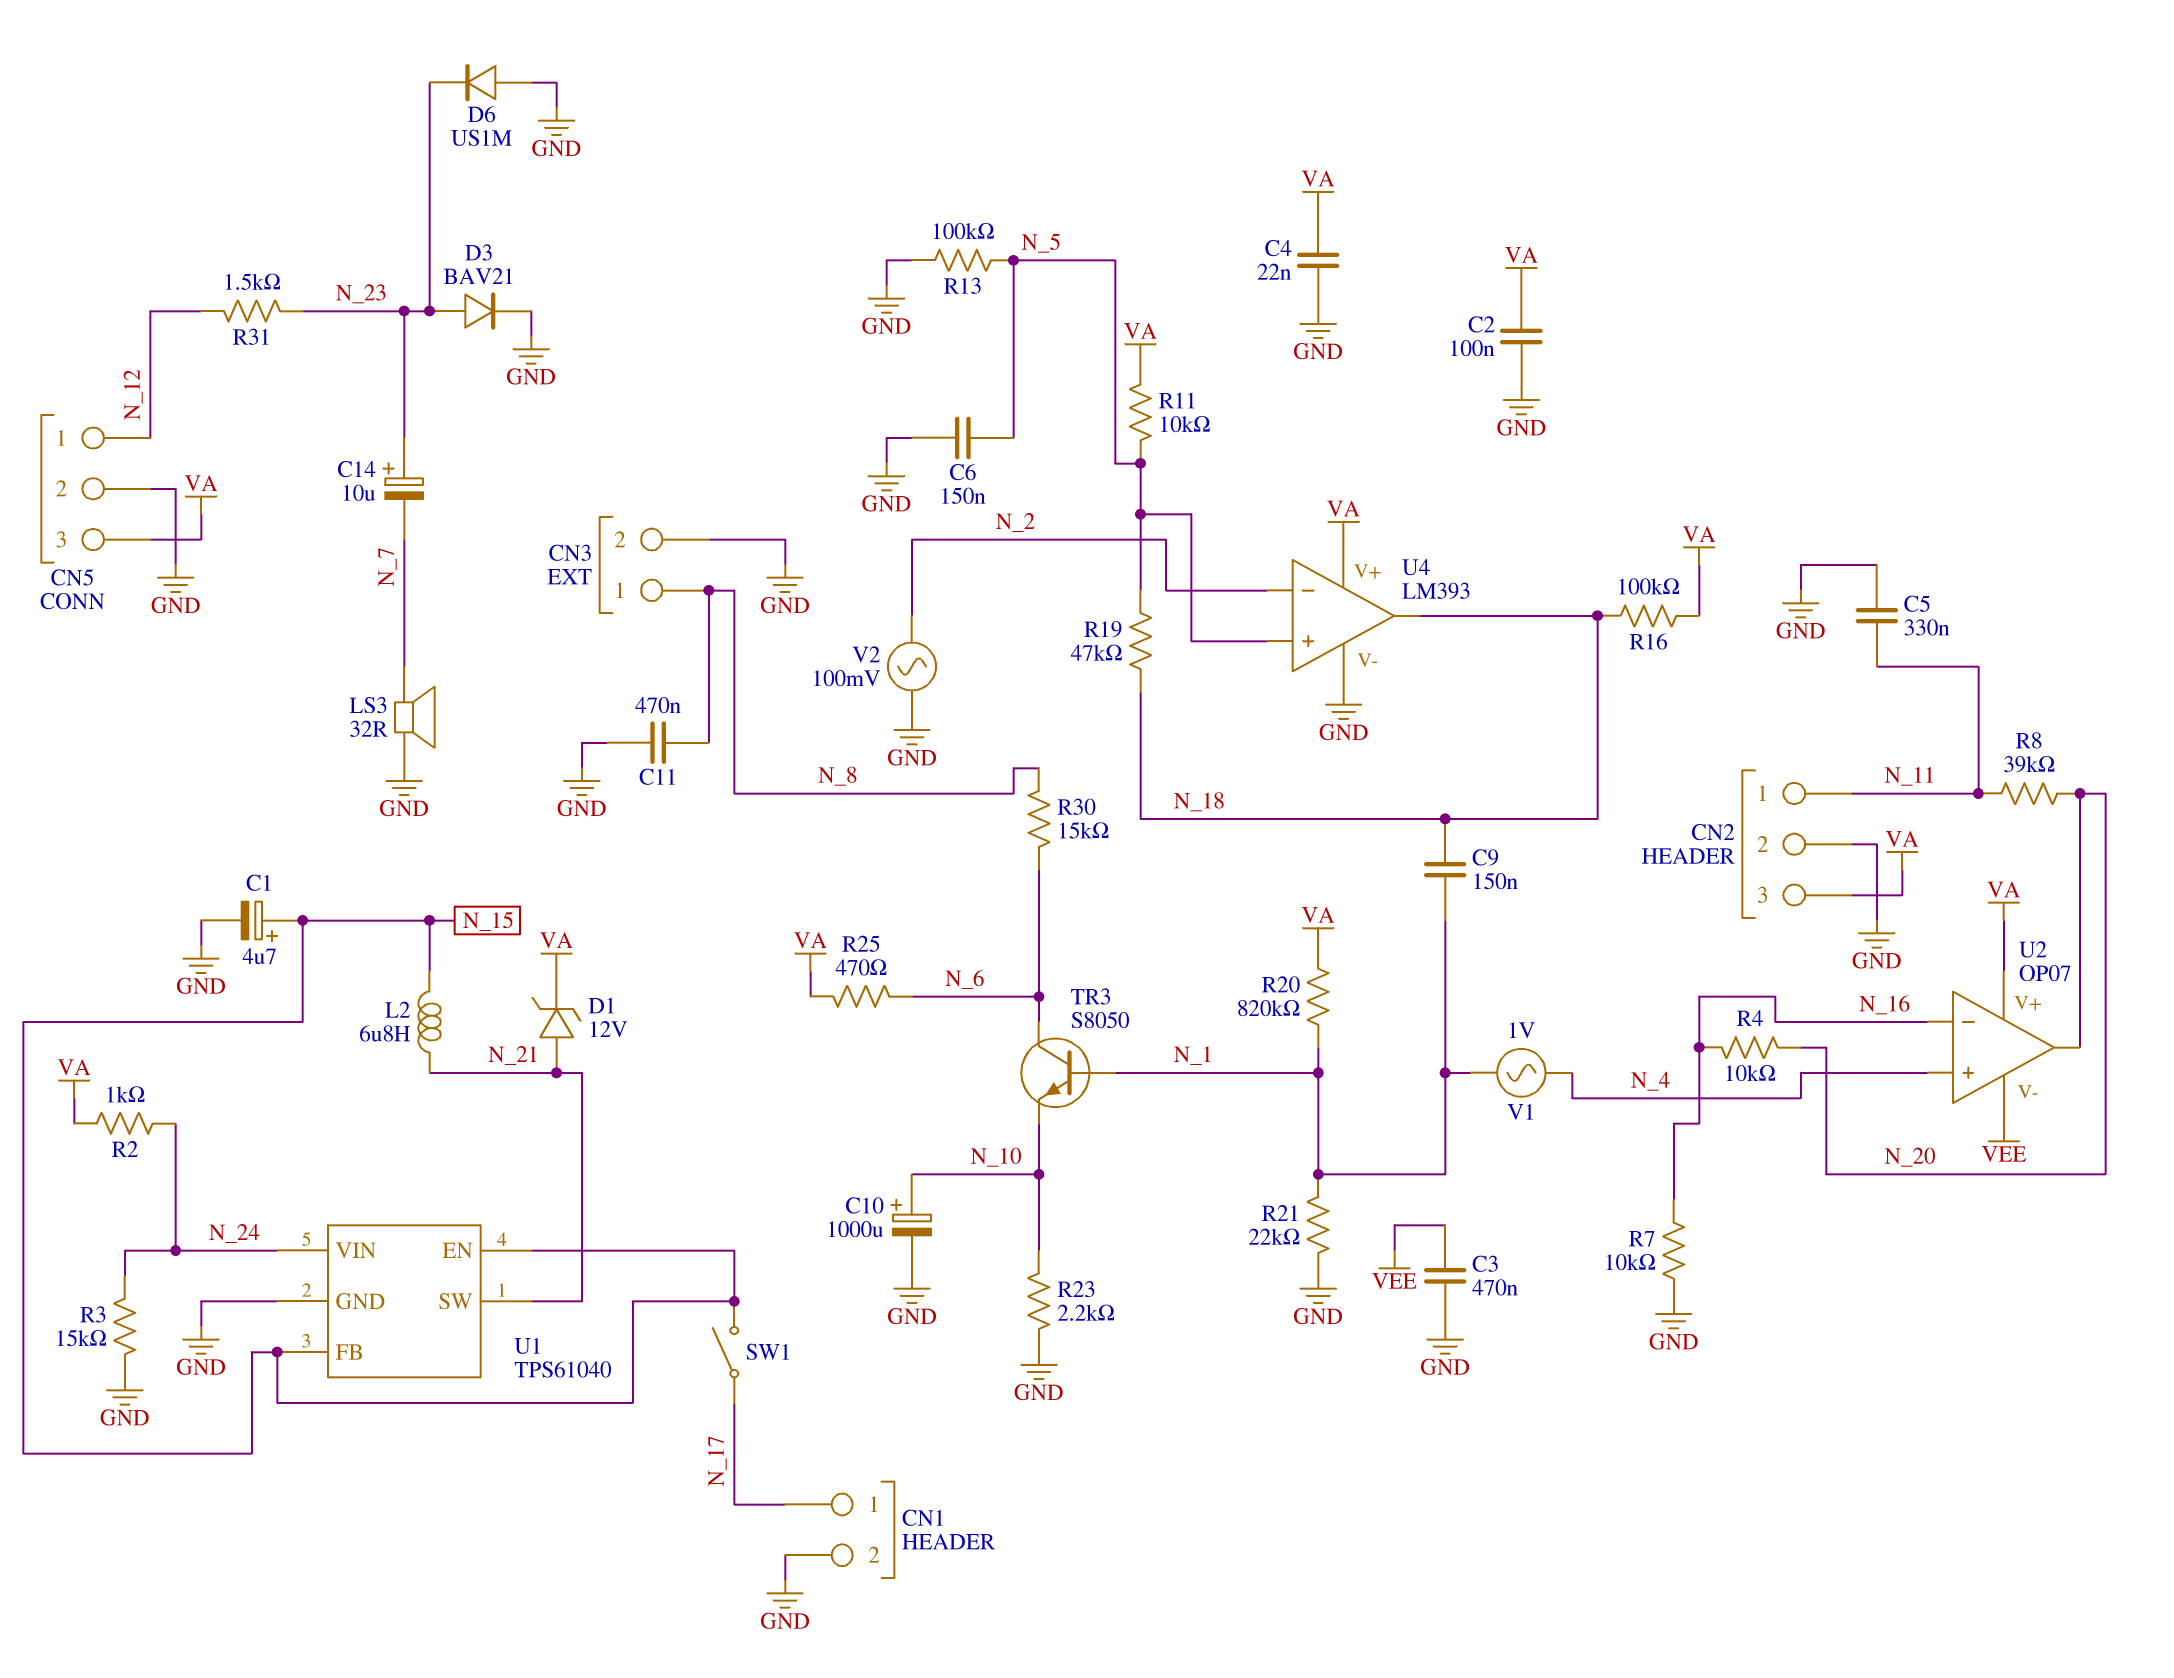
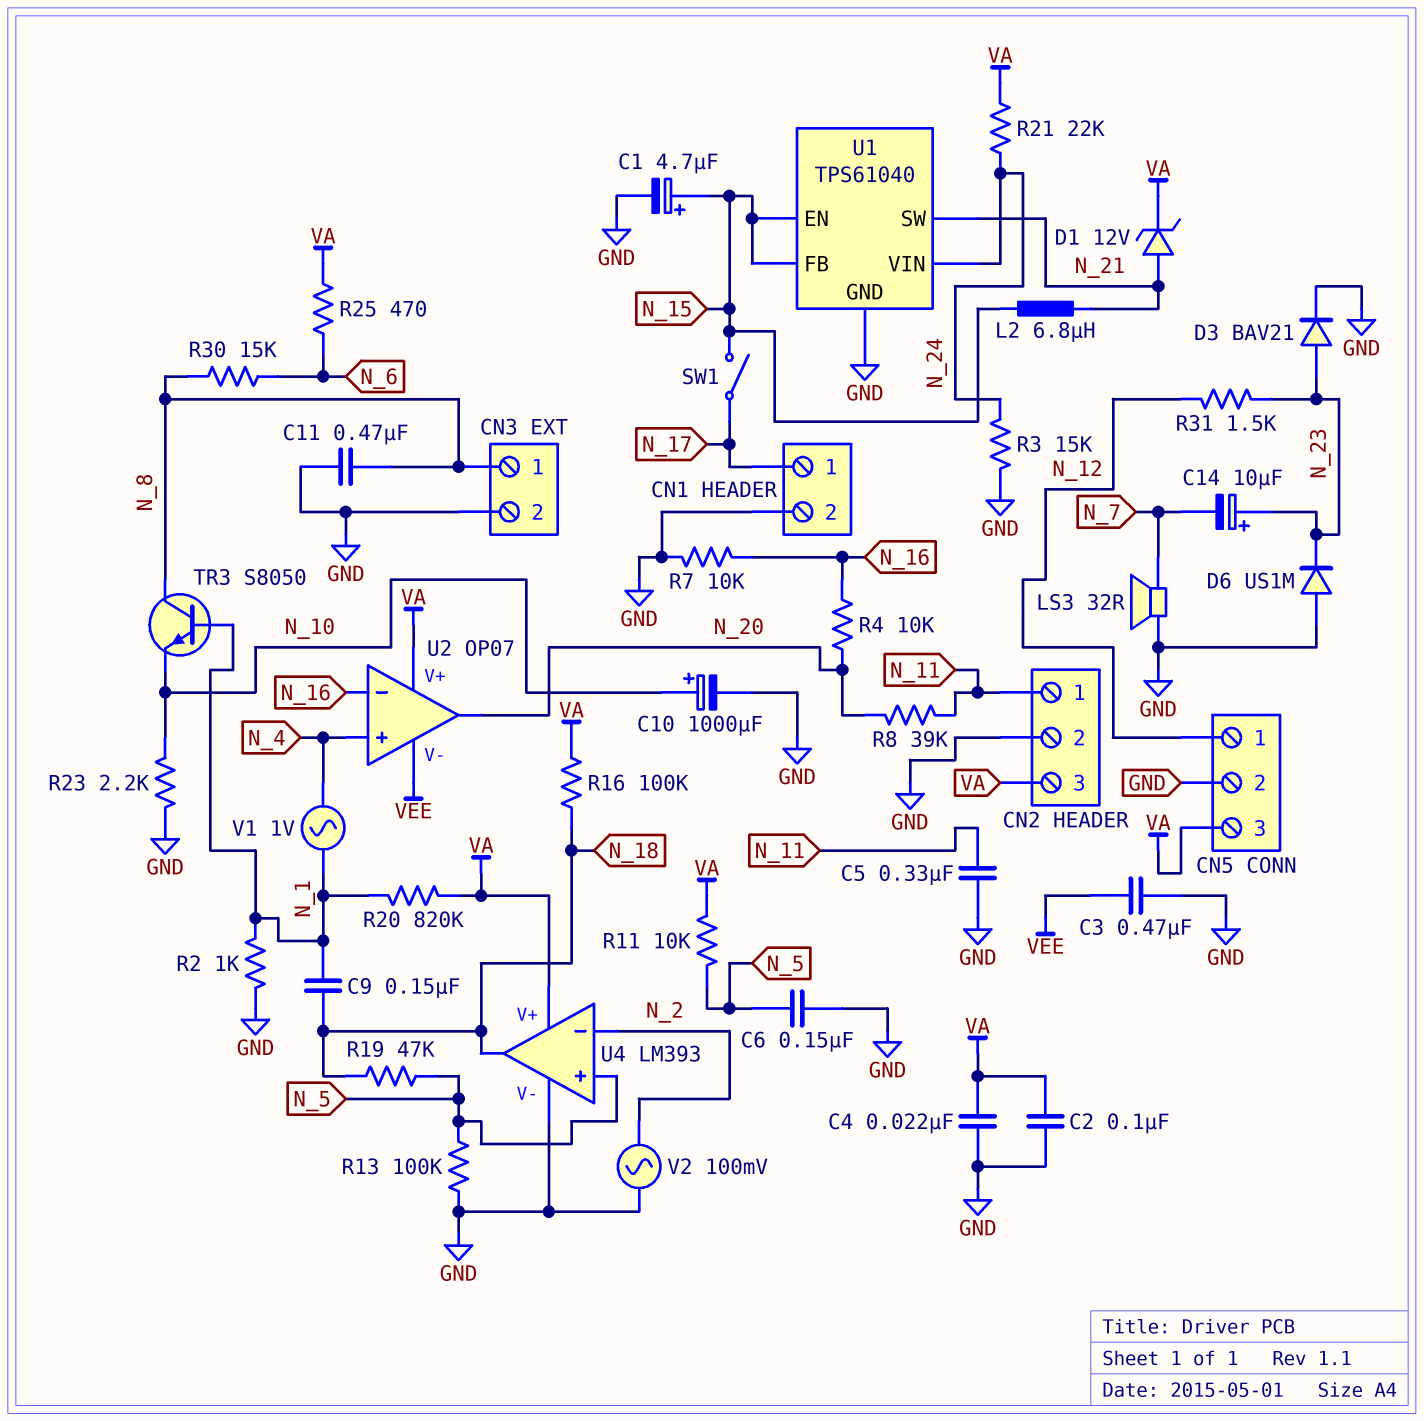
R2: 1k (N_24, VA) -> 1k (GND, N_1)
R21: 22k (GND, N_1) -> 22k (N_24, VA)
TR3: NPN S8050 (B N_1, C N_6, E N_10) -> NPN S8050 (B N_1, C N_8, E N_10)

